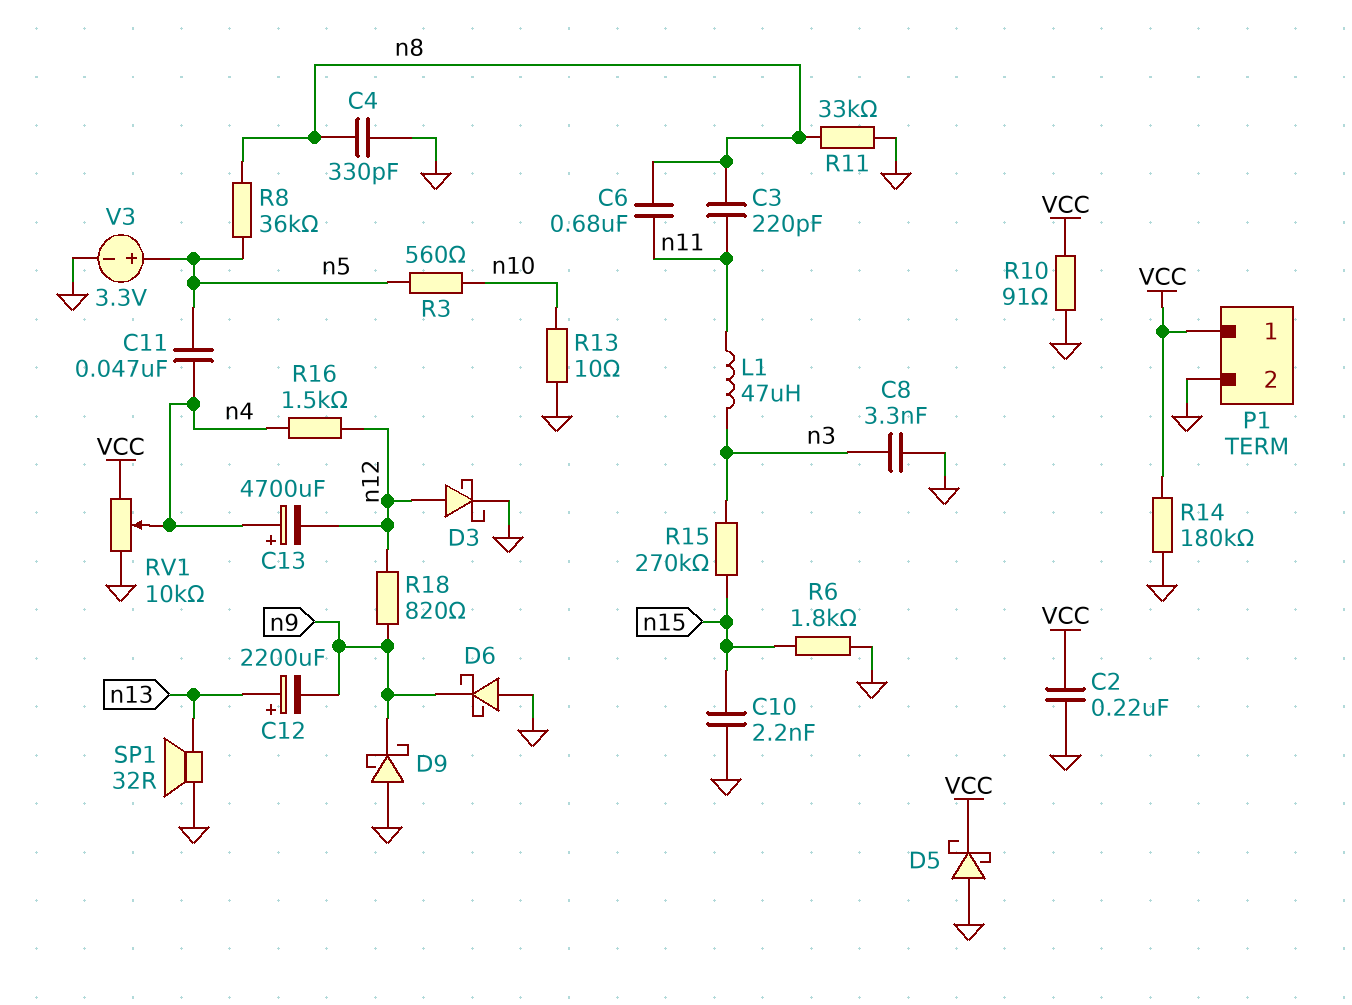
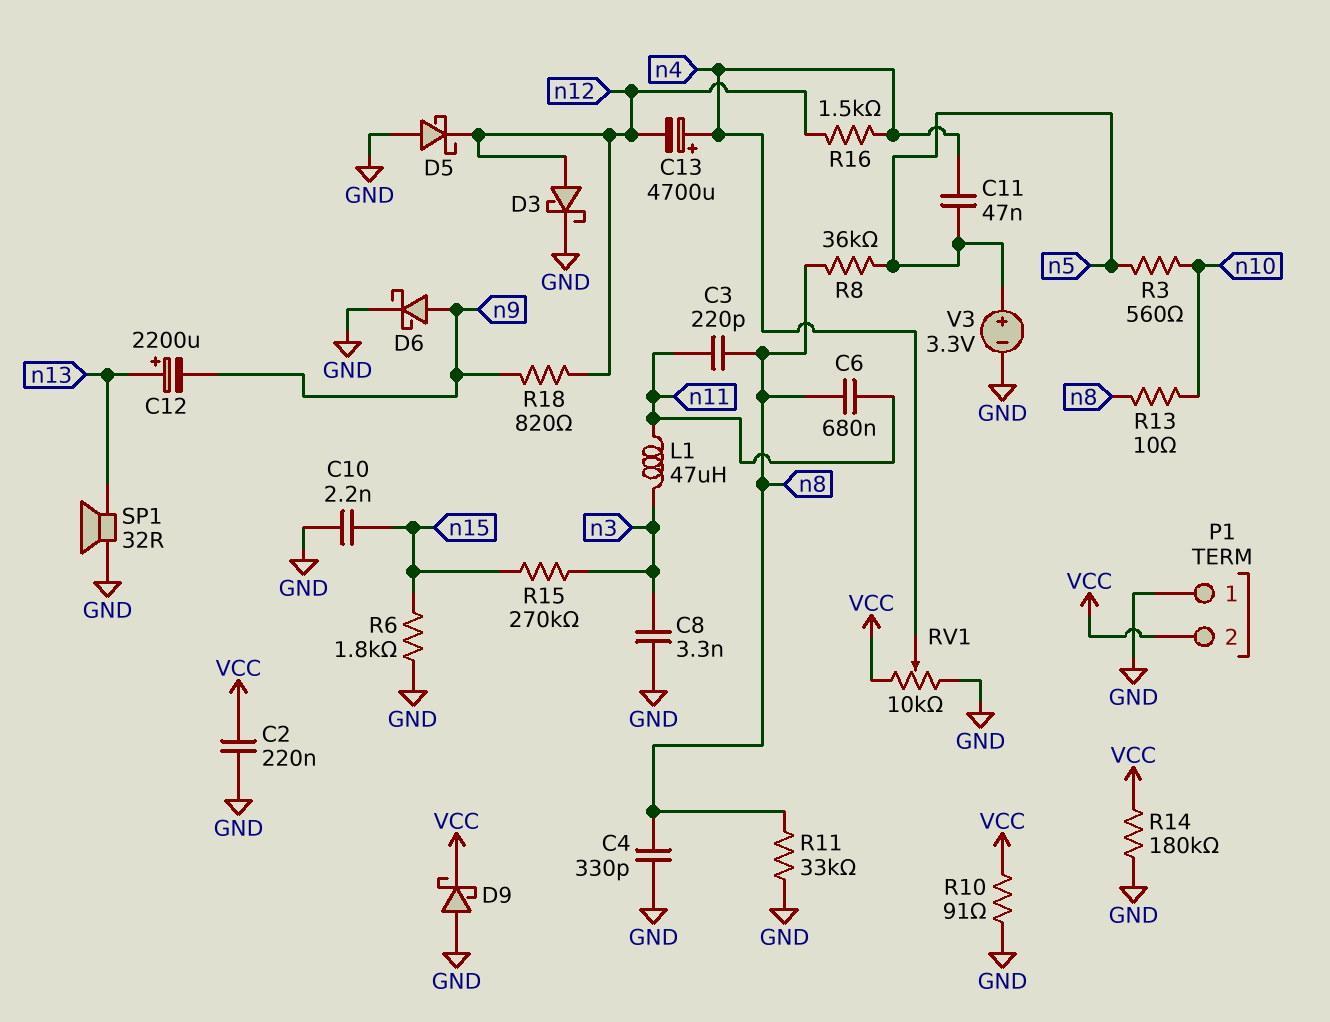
D5: schottky (A GND, K VCC) -> schottky (A GND, K n12)
D6: schottky (A GND, K n9) -> schottky (A n9, K GND)
D9: schottky (A GND, K n9) -> schottky (A GND, K VCC)
P1 pin 1: VCC -> GND
P1 pin 2: GND -> VCC
R13: 10 (GND, n10) -> 10 (n8, n10)

